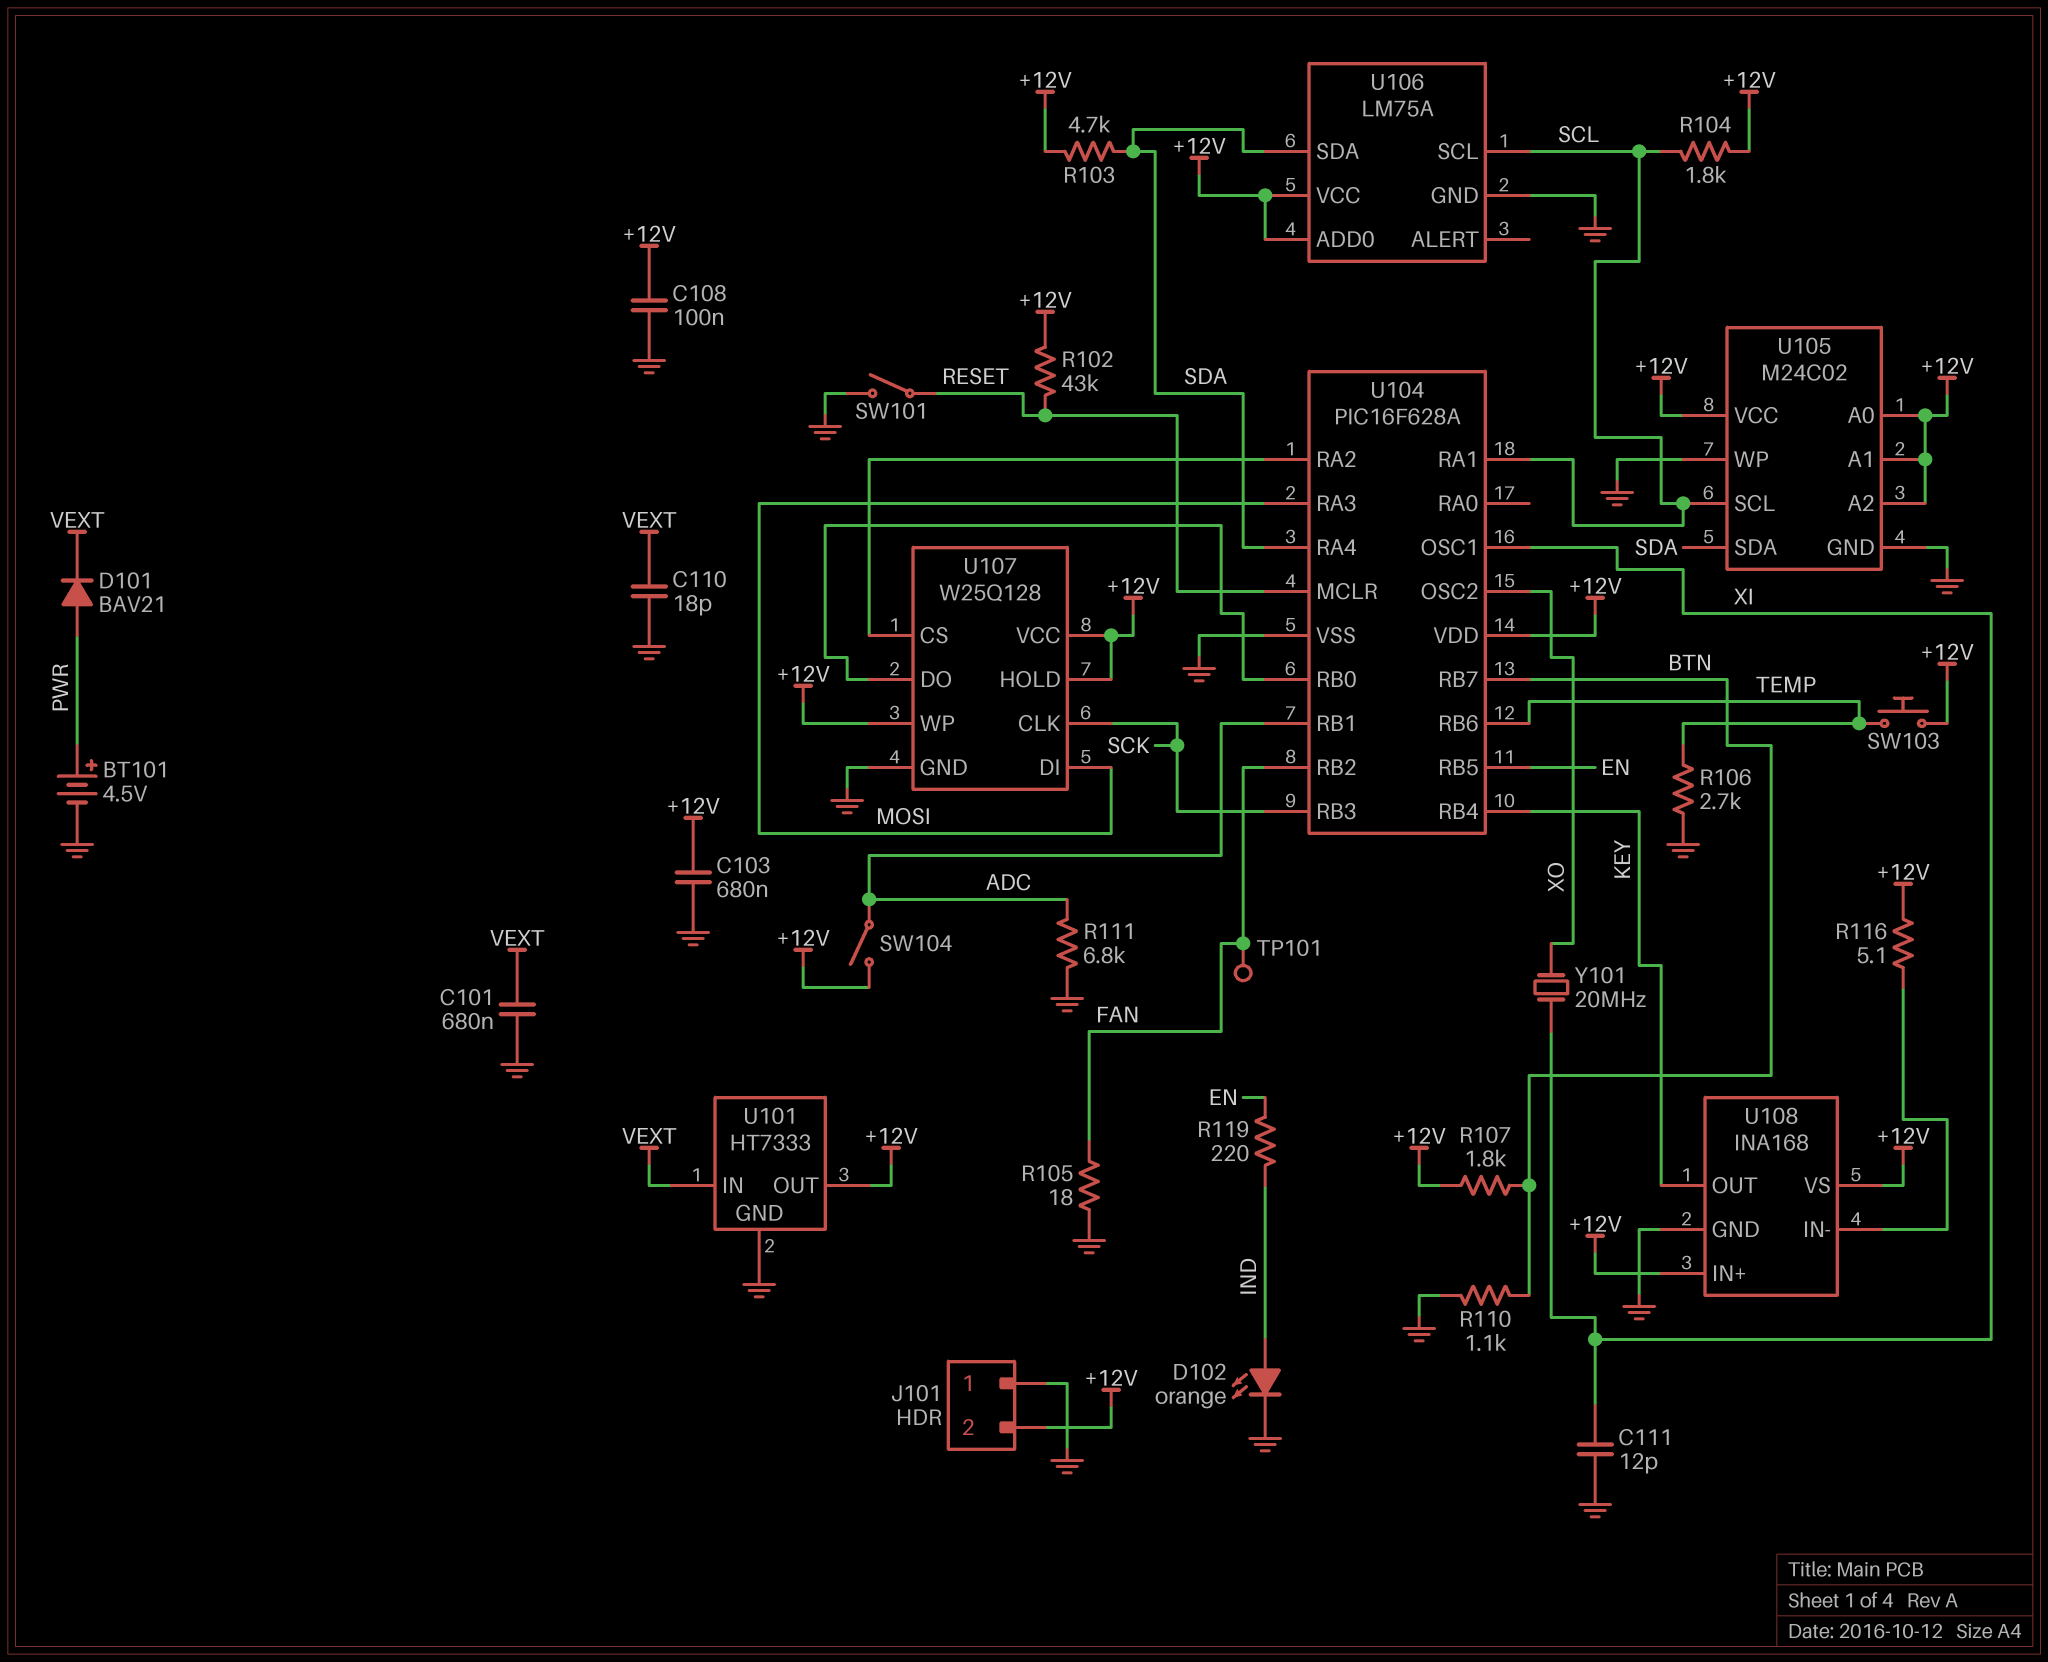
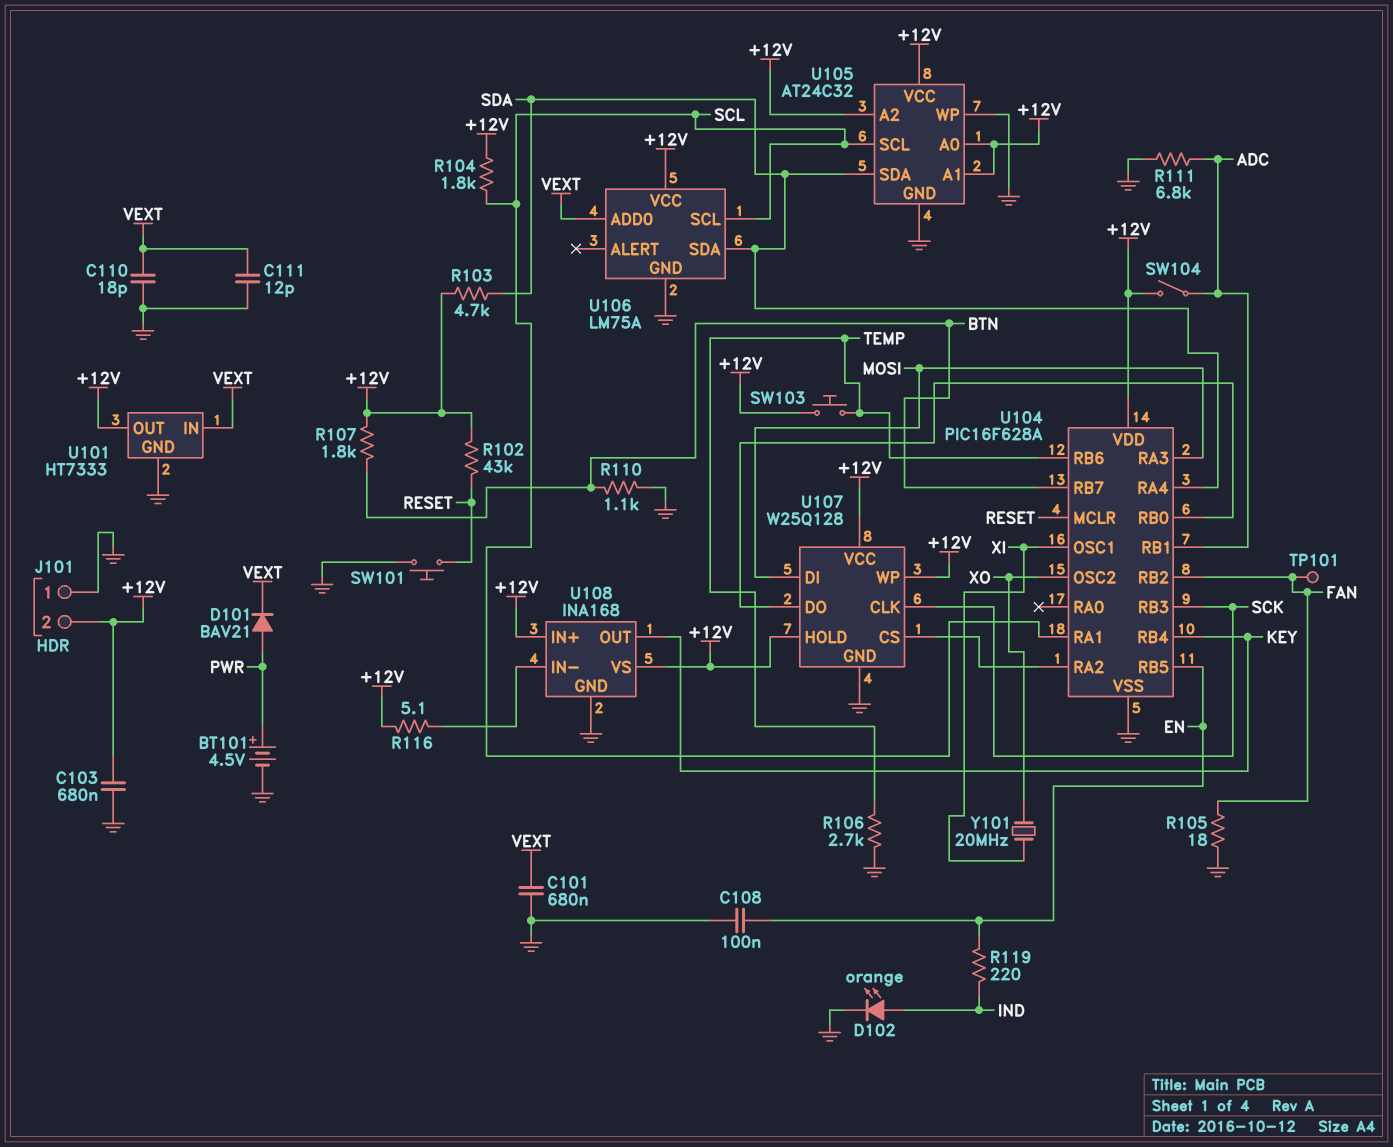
C108: 100nF (+12V, GND) -> 100nF (EN, GND)
C111: 12pF (GND, XI) -> 12pF (GND, VEXT)
SW101: switch (GND, RESET) -> button (GND, RESET)
U105: M24C02 -> AT24C32
U106 pin ADD0: +12V -> VEXT

